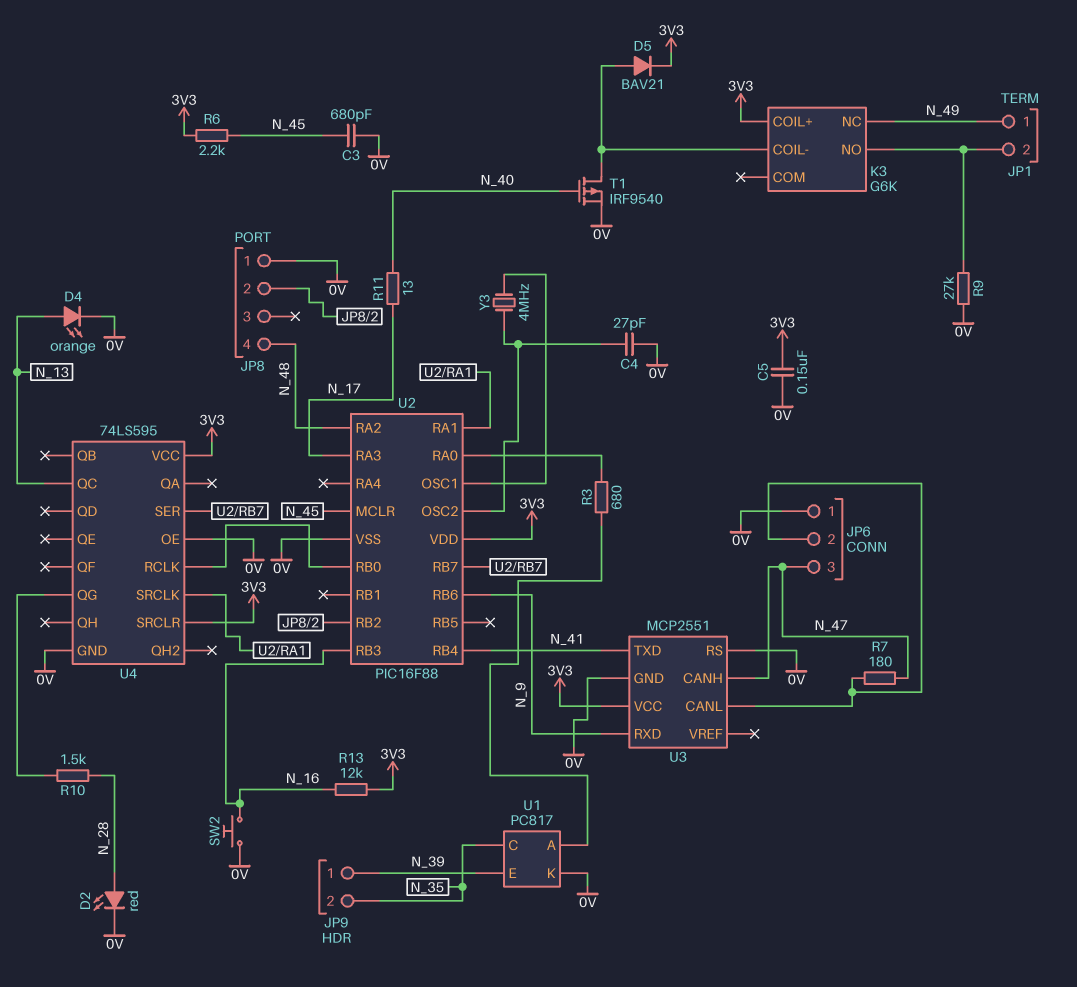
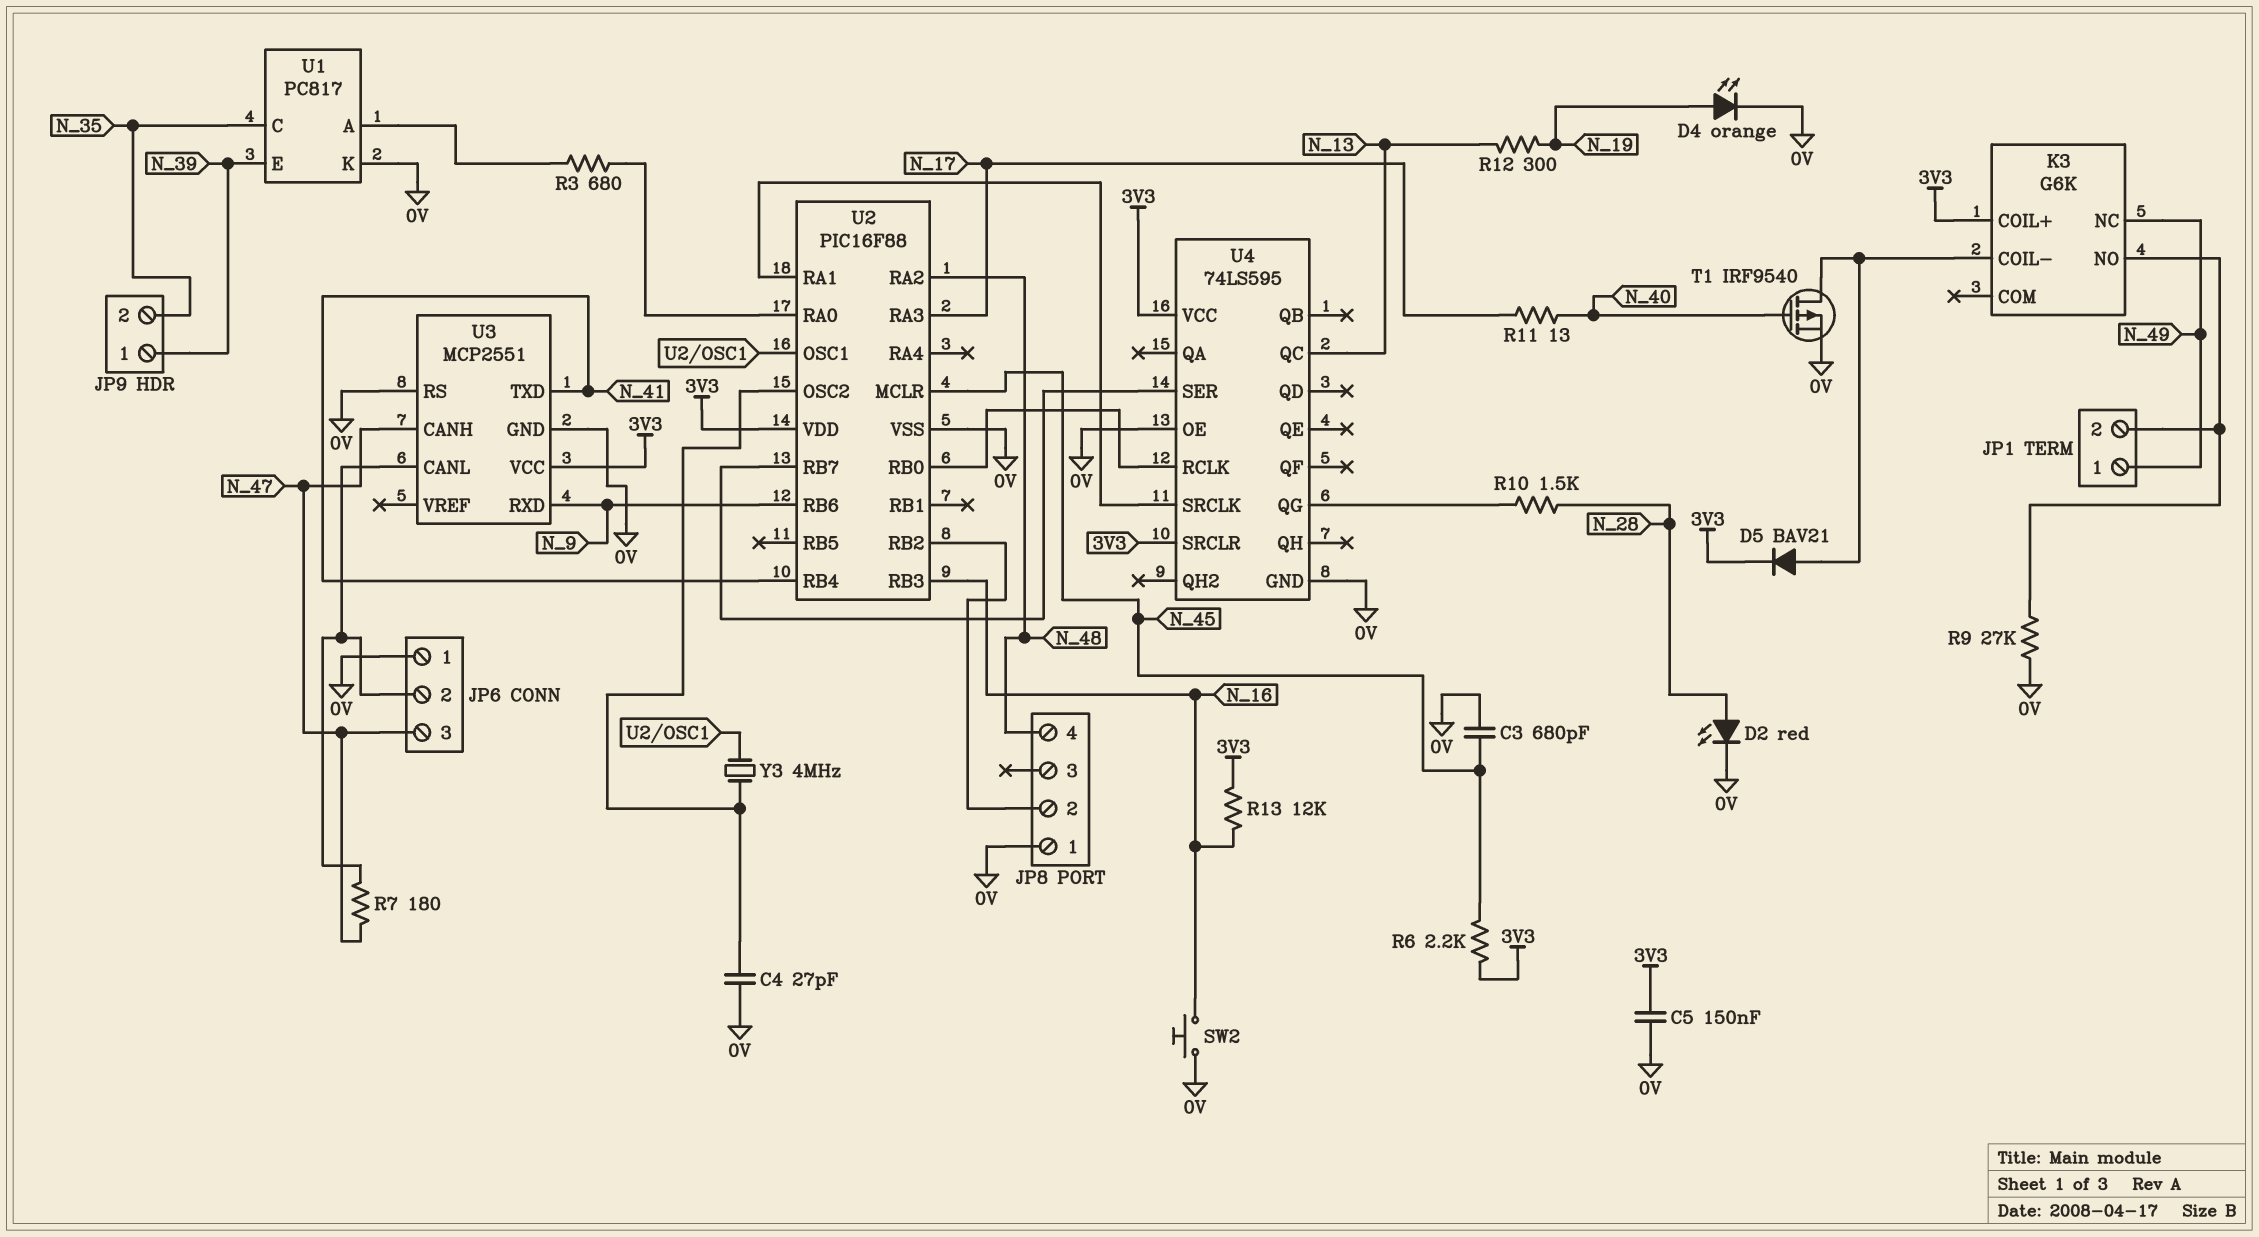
D4: LED orange (A N_13, K 0V) -> LED orange (A N_19, K 0V)
R12: none -> 300 (N_13, N_19)

